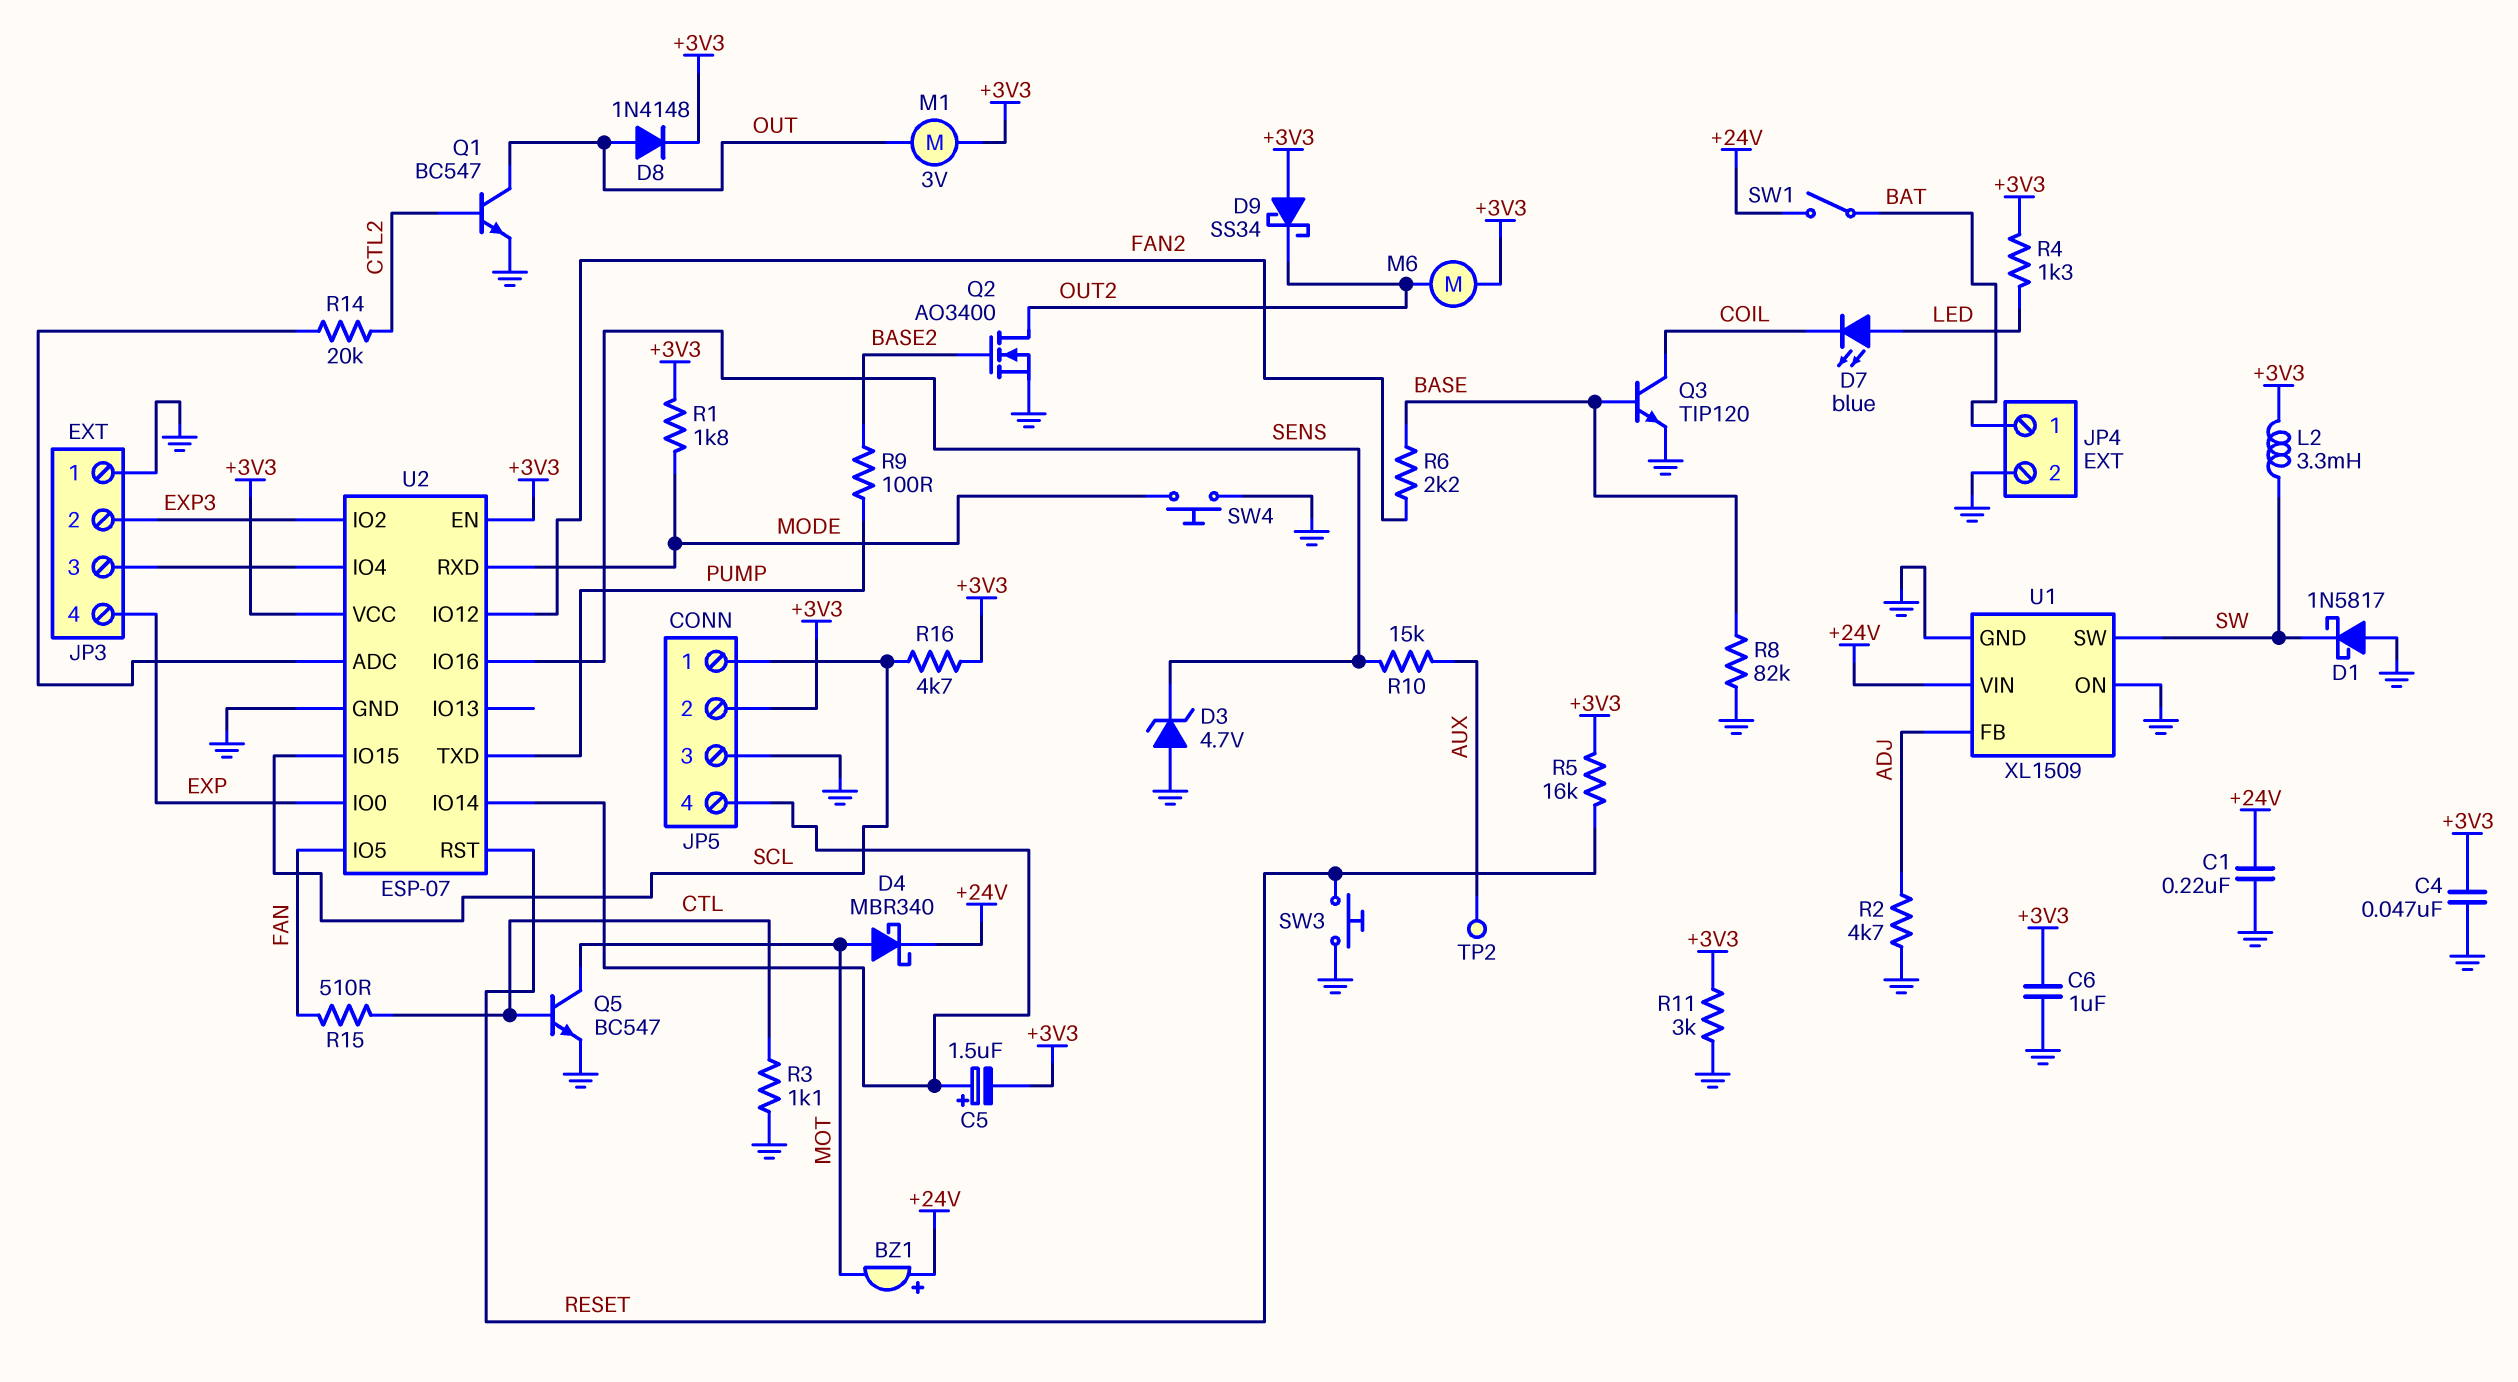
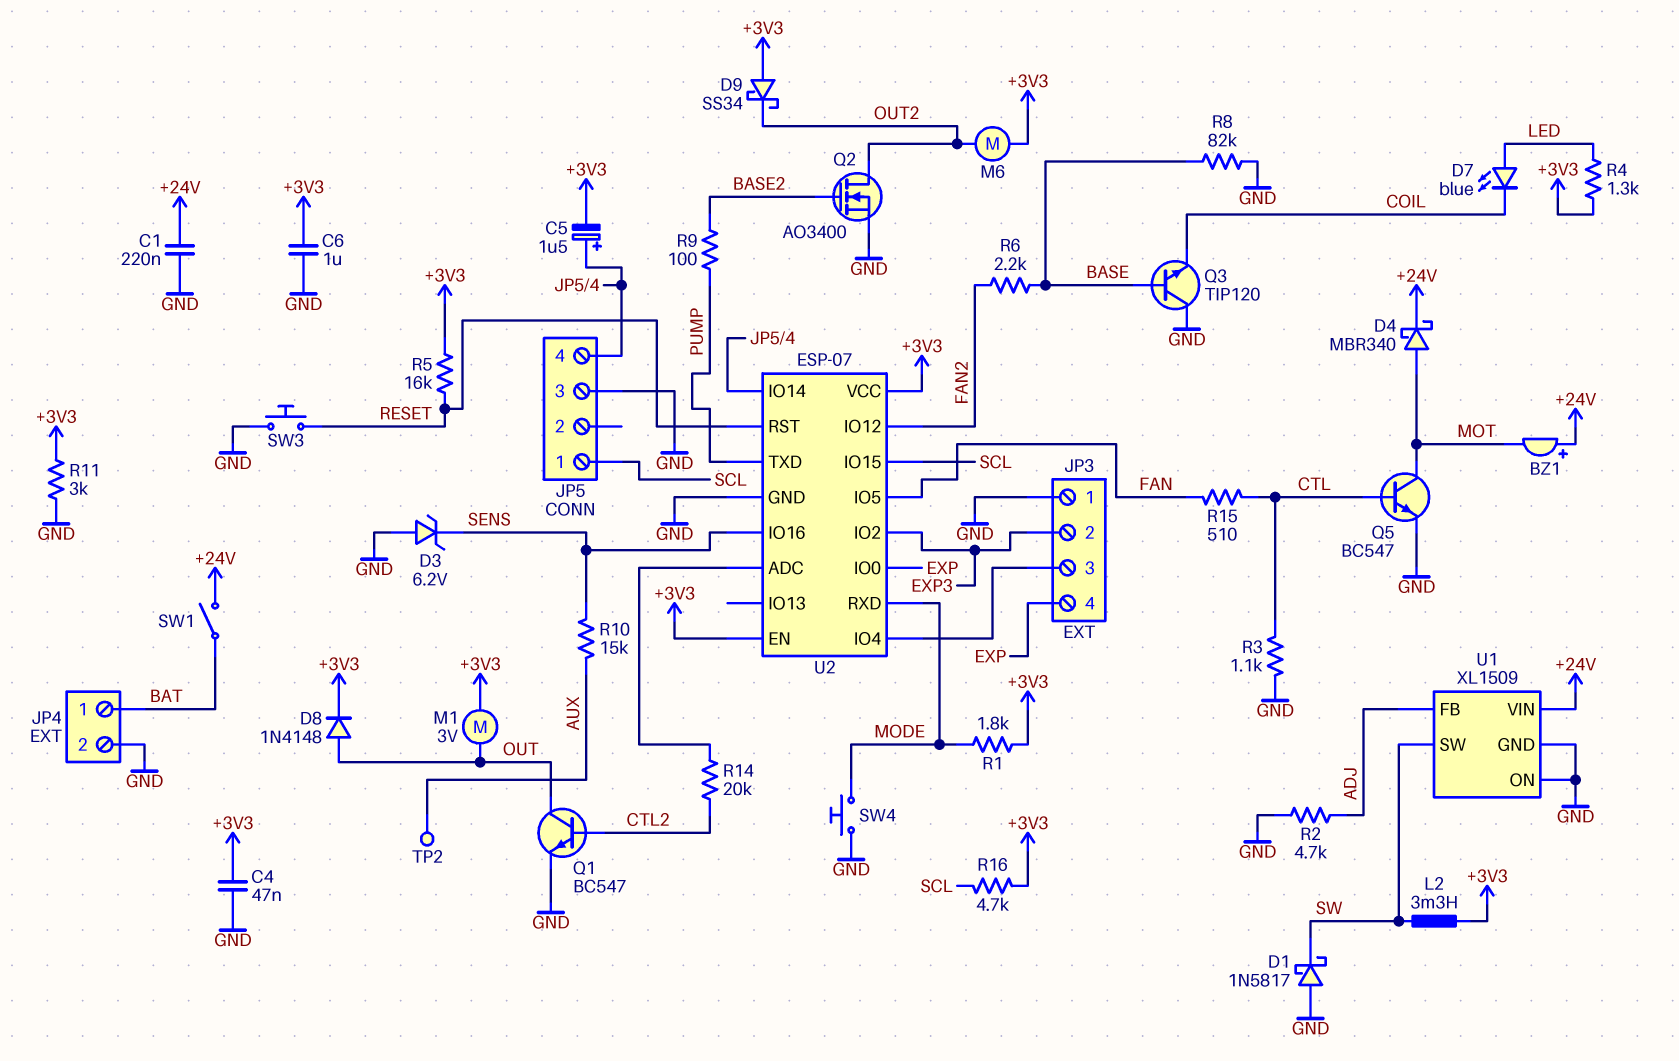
D3: zener 4.7V (A GND, K SENS) -> zener 6.2V (A GND, K SENS)
JP5 pin 2: +3V3 -> none
Q3: NPN TIP120 (B BASE, C COIL, E GND) -> NPN TIP120 (B BASE, C GND, E COIL)

